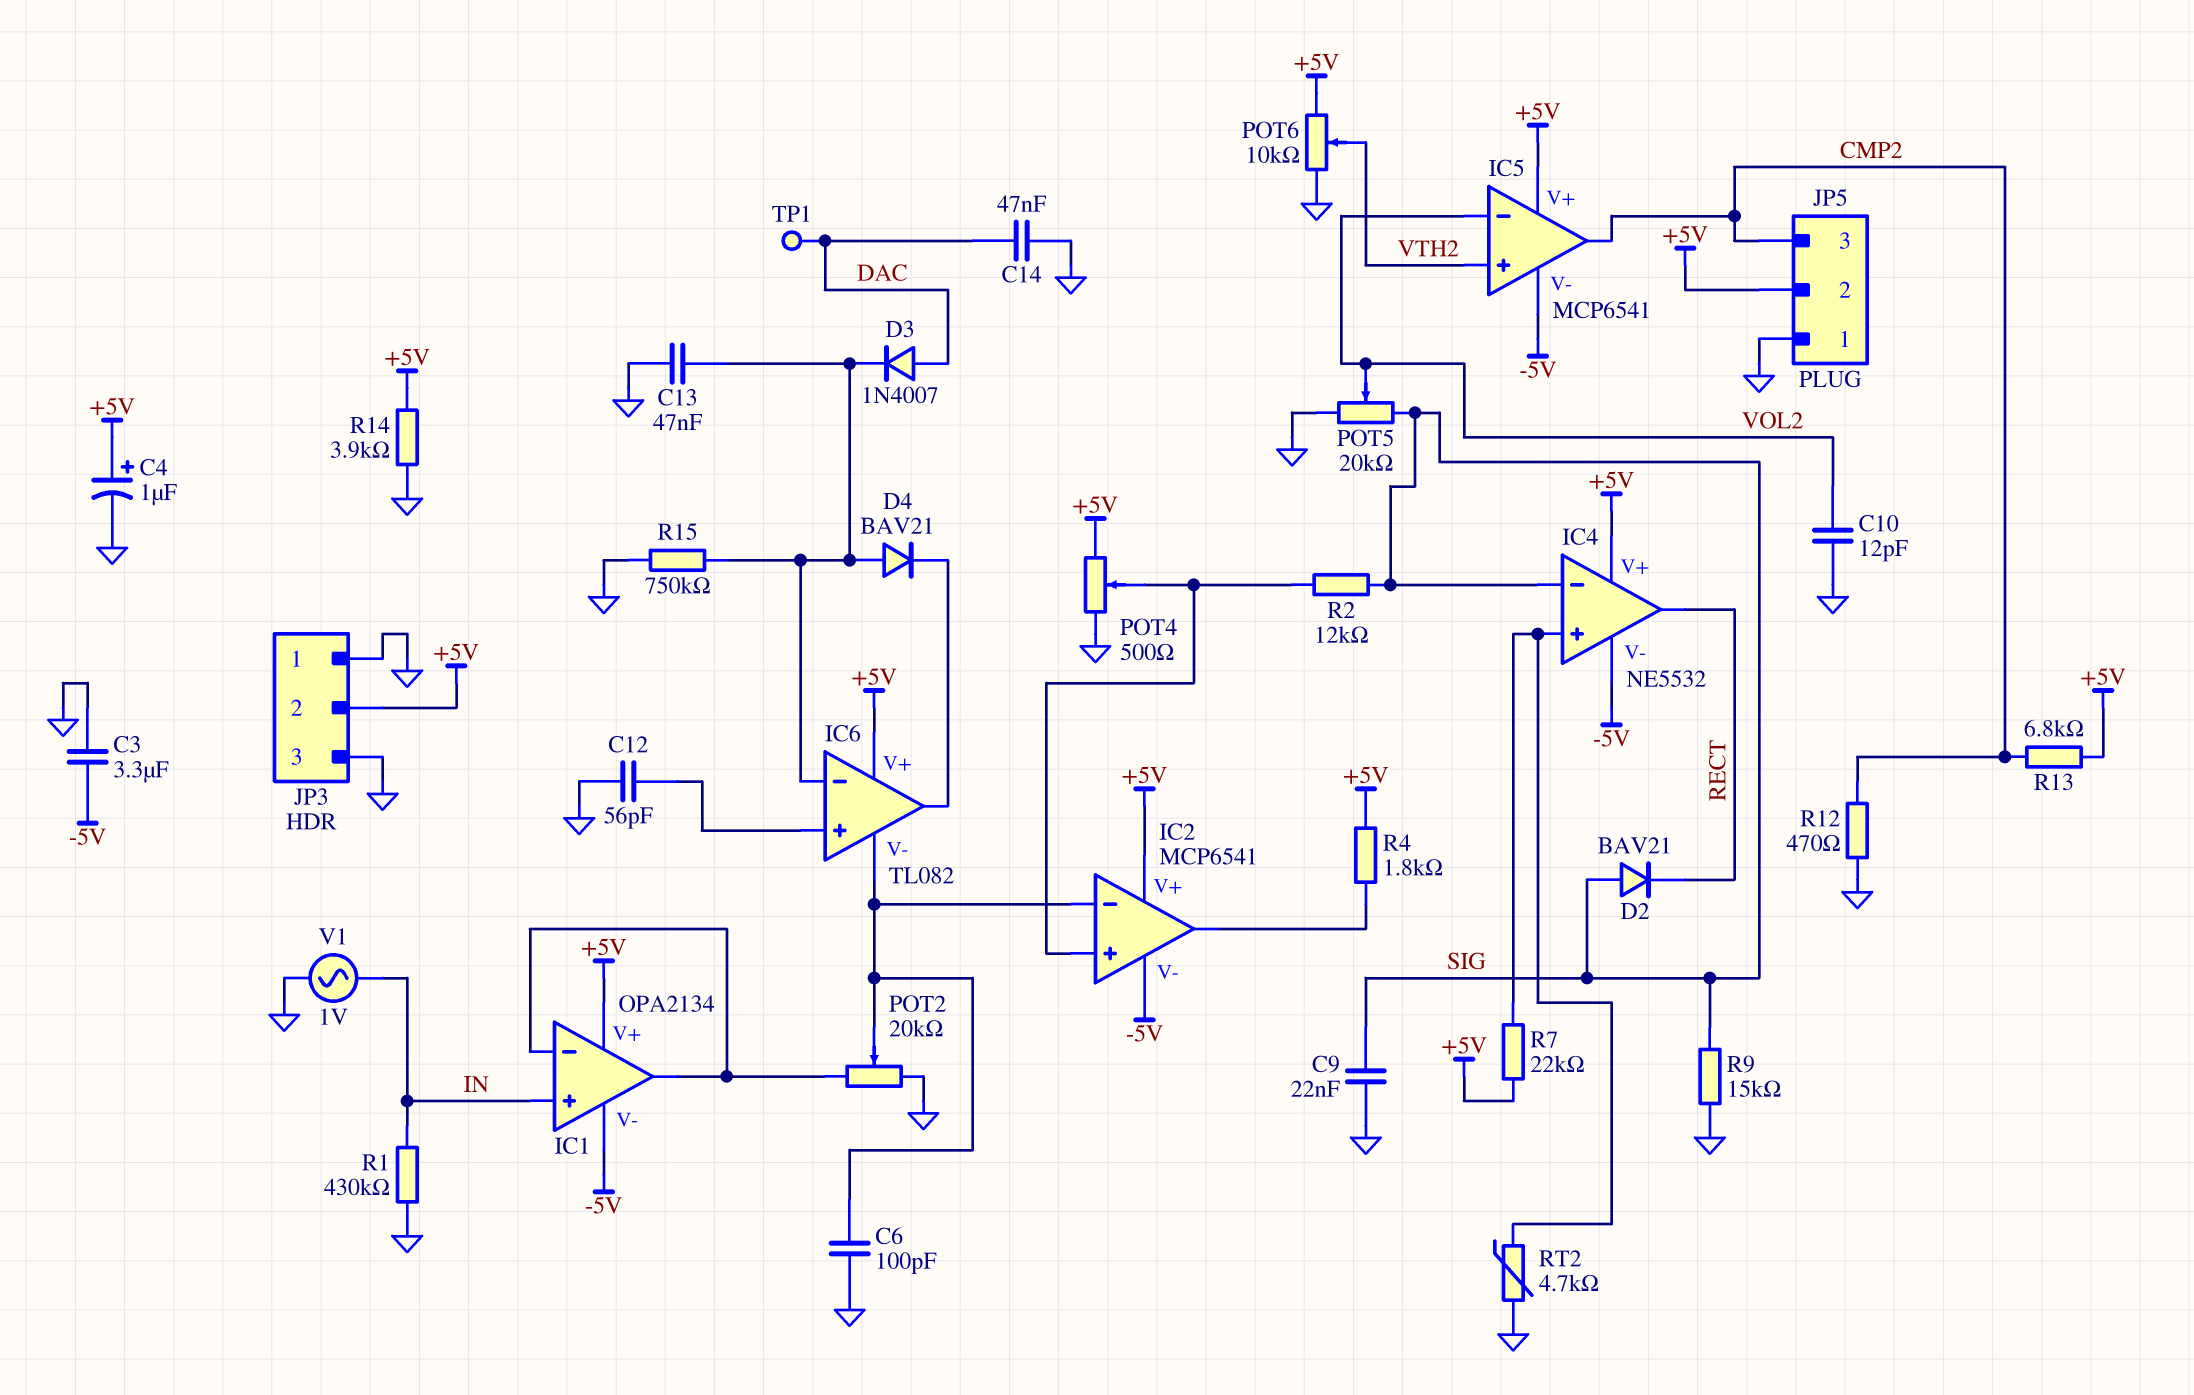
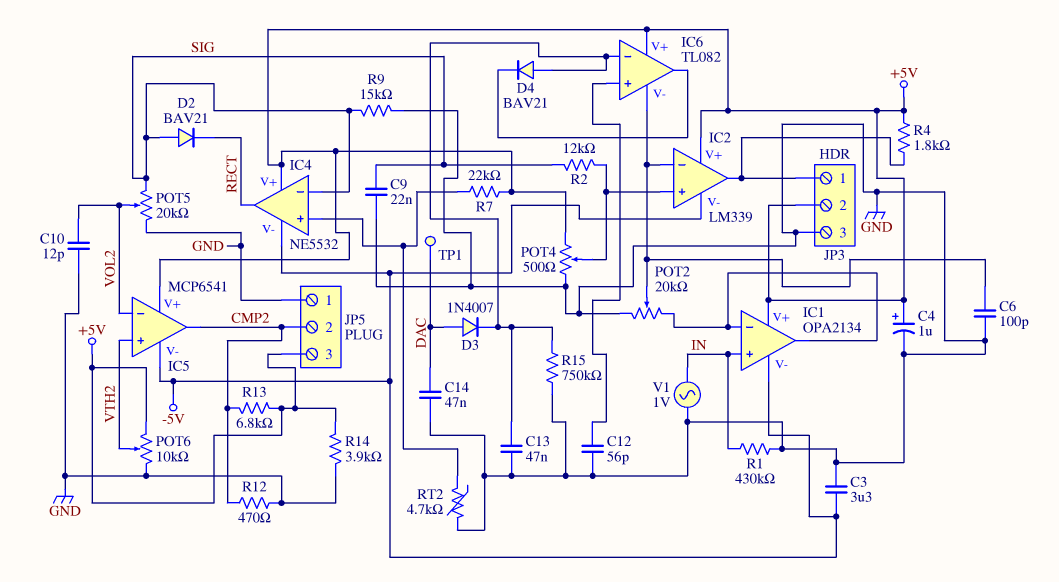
IC2: MCP6541 -> LM339
JP3 pin 1: GND -> IC2/out
JP5 pin 2: +5V -> CMP2
JP5 pin 3: CMP2 -> +5V

